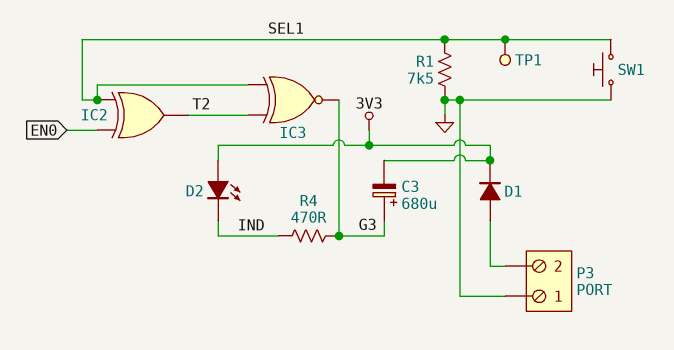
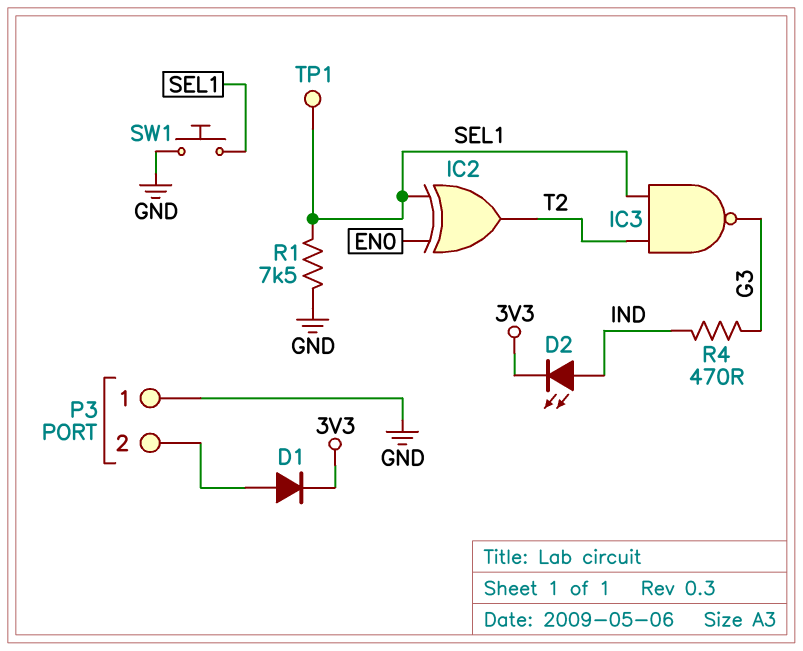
C3: 680uF (plus G3, minus 3V3) -> none
D2: LED (A 3V3, K IND) -> LED (A IND, K 3V3)
IC3: XNOR (in SEL1, in T2, out G3) -> NAND (in SEL1, in T2, out G3)

